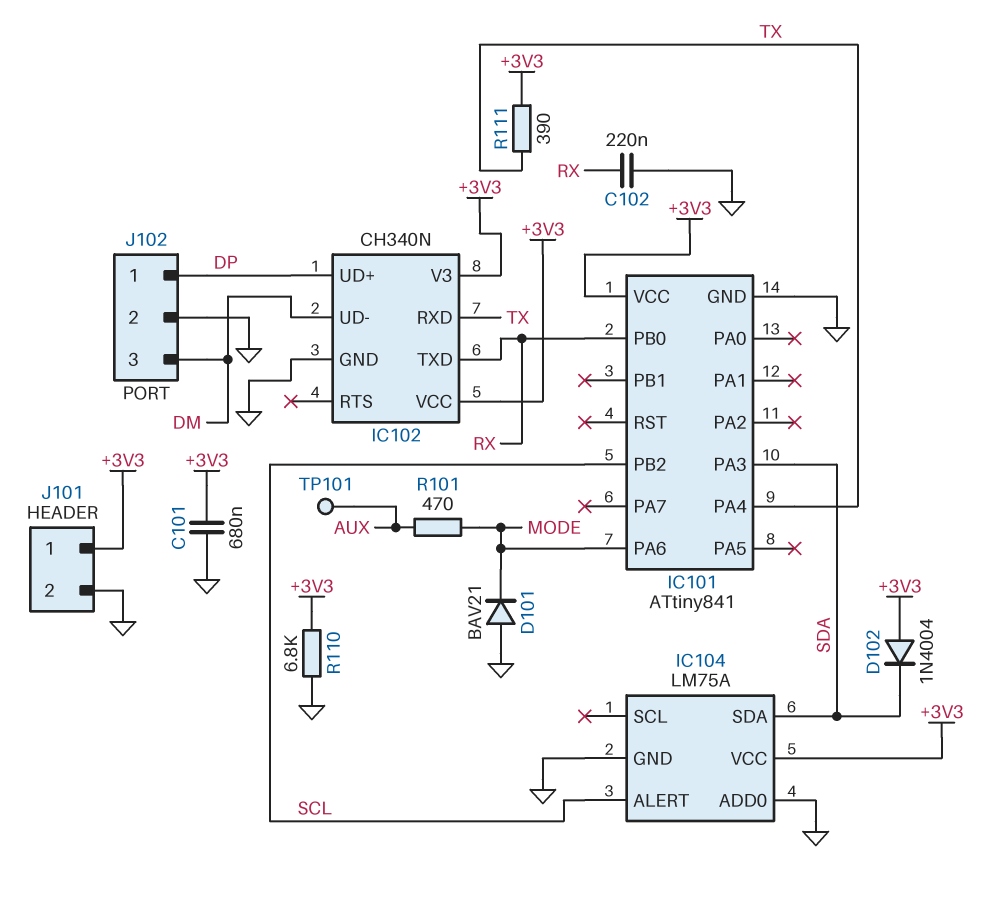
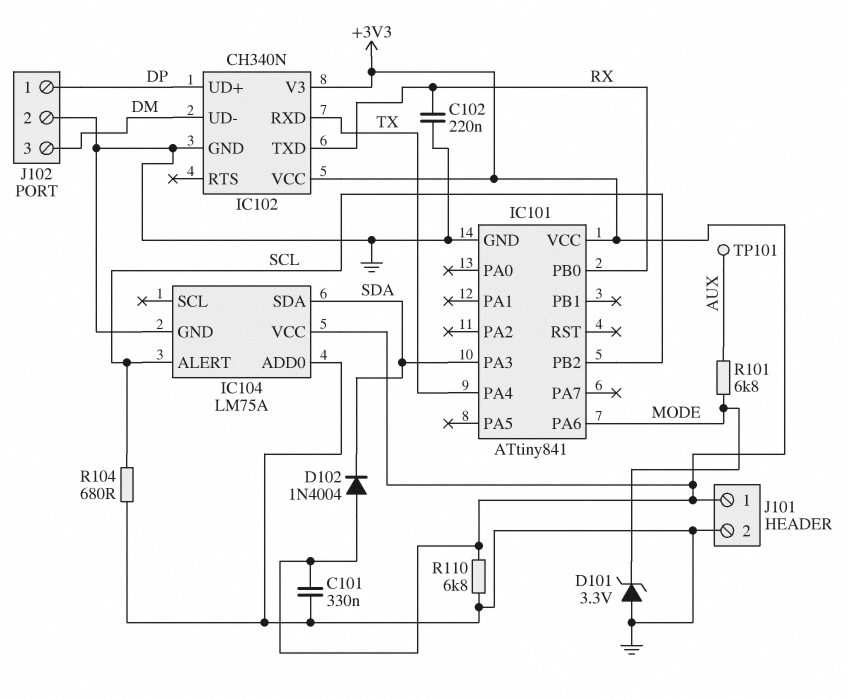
C101: 680nF (+3V3, GND) -> 330nF (+3V3, GND)
D101: diode BAV21 (A GND, K MODE) -> zener 3.3V (A GND, K MODE)
R101: 470 (AUX, MODE) -> 6.8k (AUX, MODE)
R104: none -> 680 (GND, SCL)
R111: 390 (+3V3, TX) -> none

